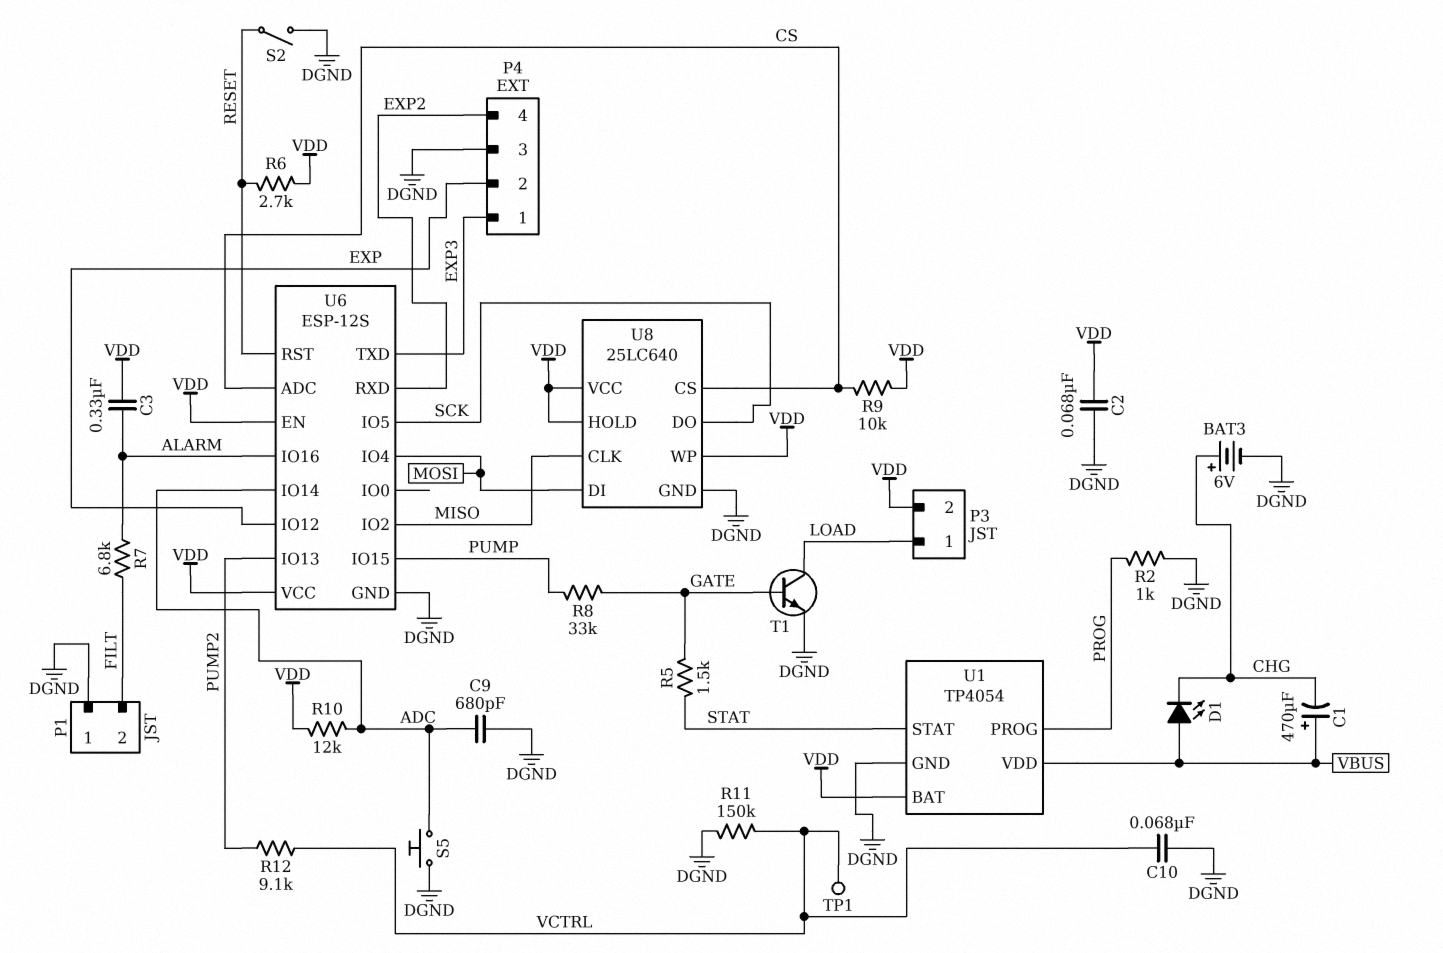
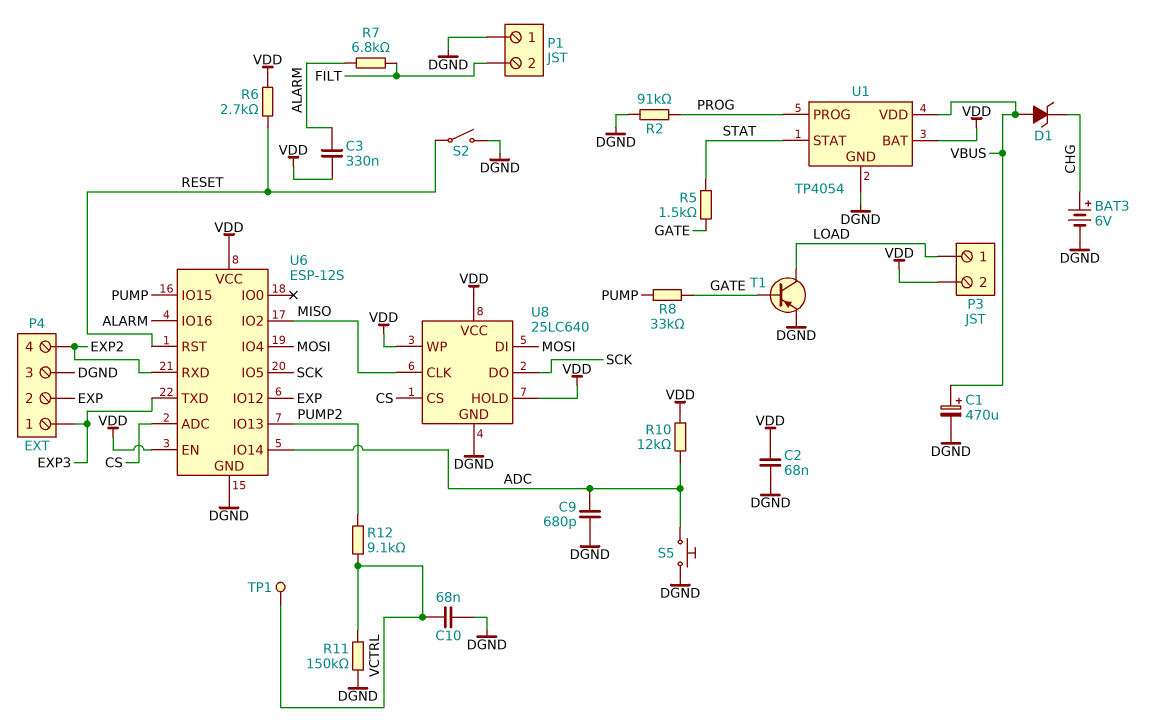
C1: 470uF (plus VBUS, minus CHG) -> 470uF (plus VBUS, minus DGND)
D1: LED (A VBUS, K CHG) -> zener (A VBUS, K CHG)
R2: 1k (DGND, PROG) -> 91k (DGND, PROG)
R9: 10k (CS, VDD) -> none
T1: NPN (B GATE, C LOAD, E DGND) -> PNP (B GATE, C LOAD, E DGND)

